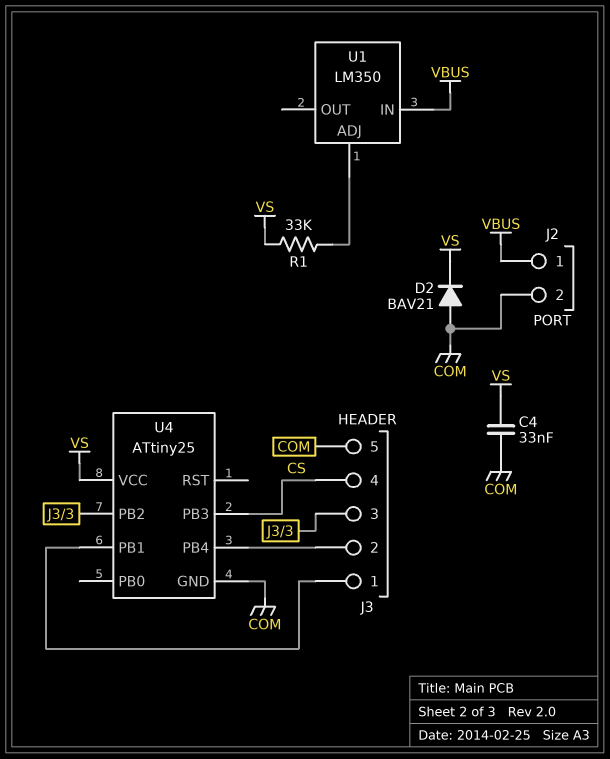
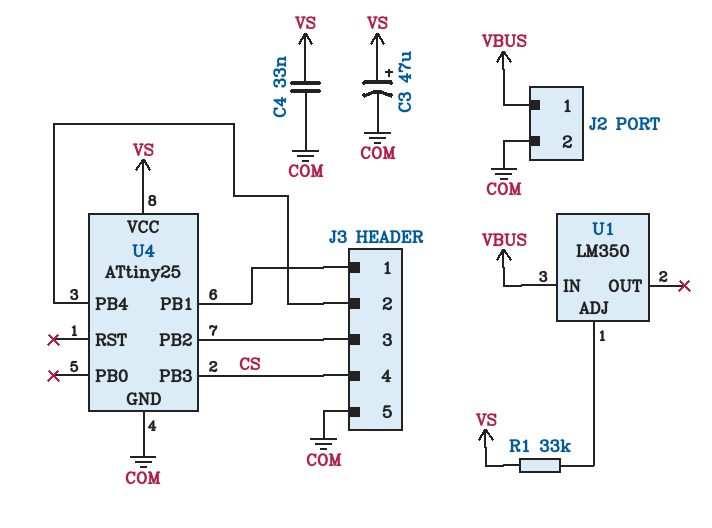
C3: none -> 47uF (plus VS, minus COM)
D2: diode BAV21 (A COM, K VS) -> none

